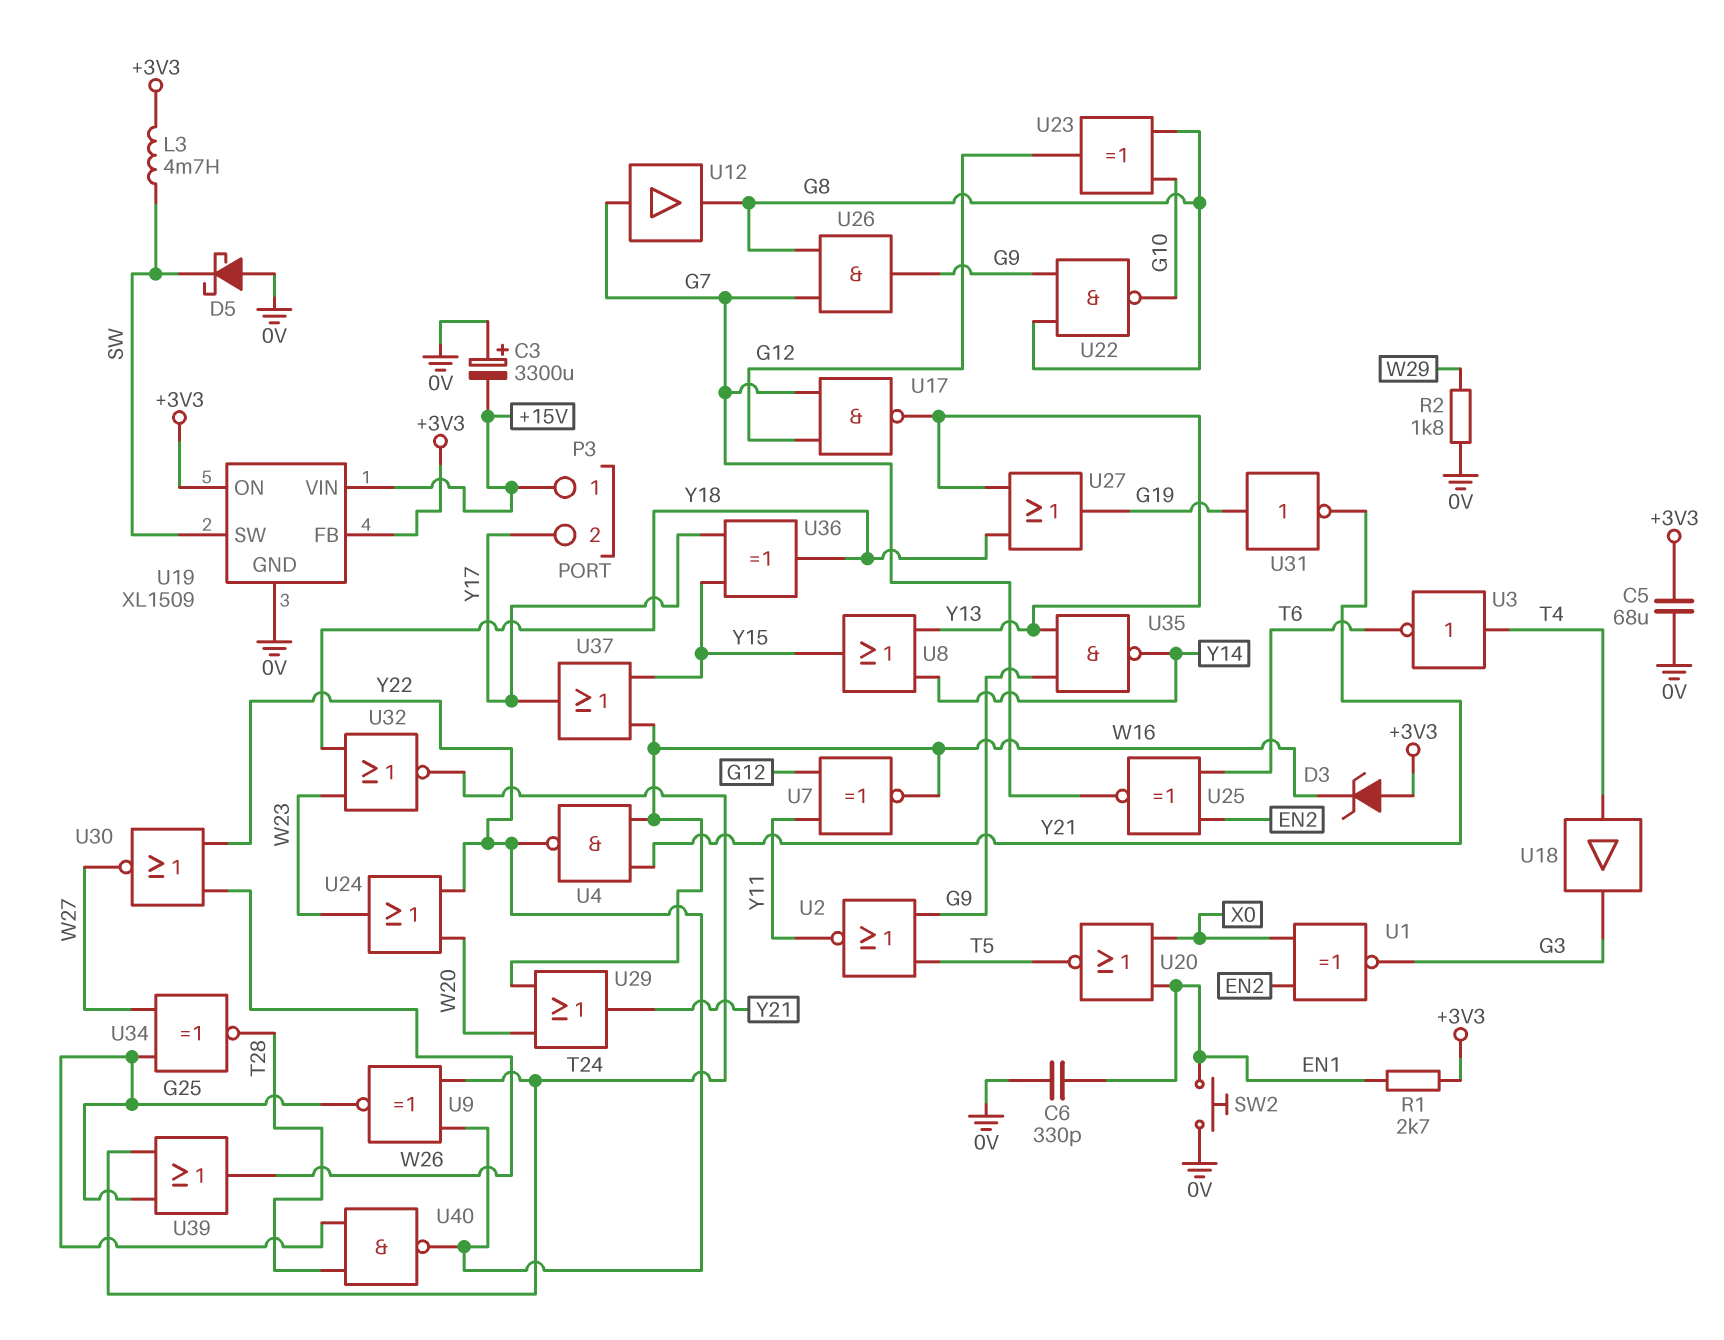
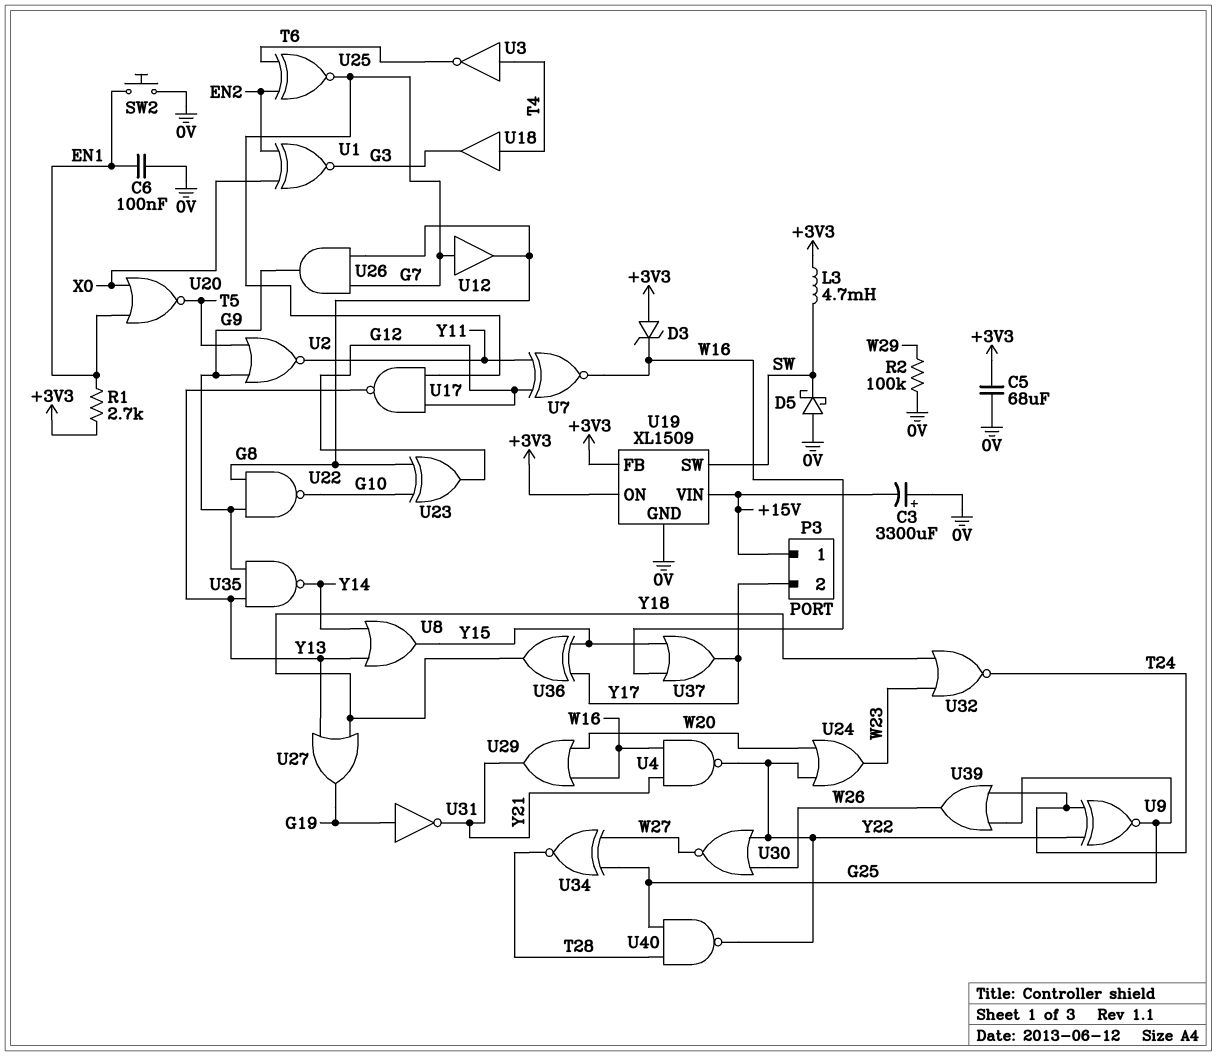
C6: 330pF (0V, EN1) -> 100nF (0V, EN1)
R2: 1.8k (0V, W29) -> 100k (0V, W29)

